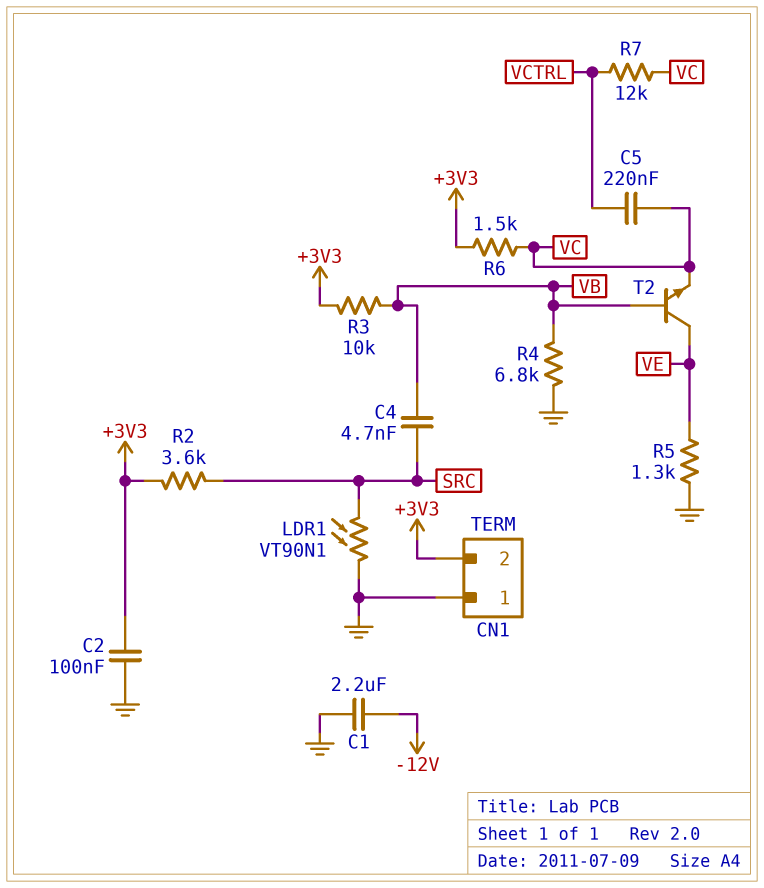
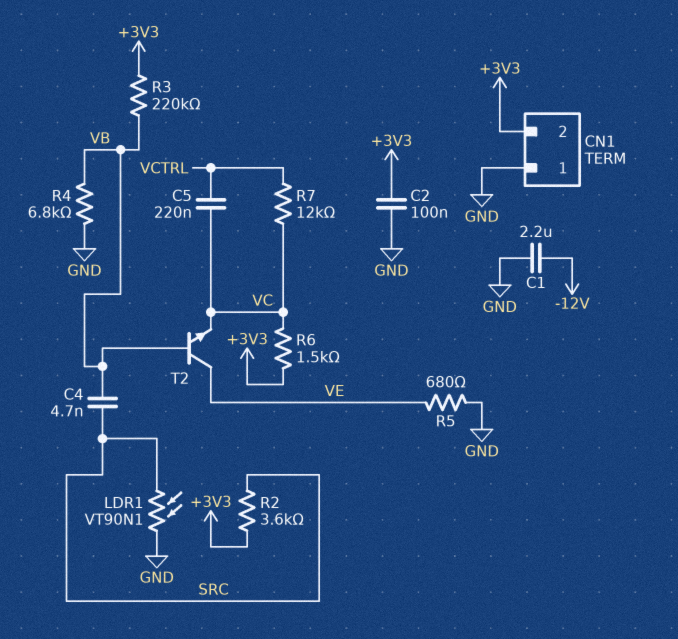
R3: 10k (+3V3, VB) -> 220k (+3V3, VB)
R5: 1.3k (GND, VE) -> 680 (GND, VE)

